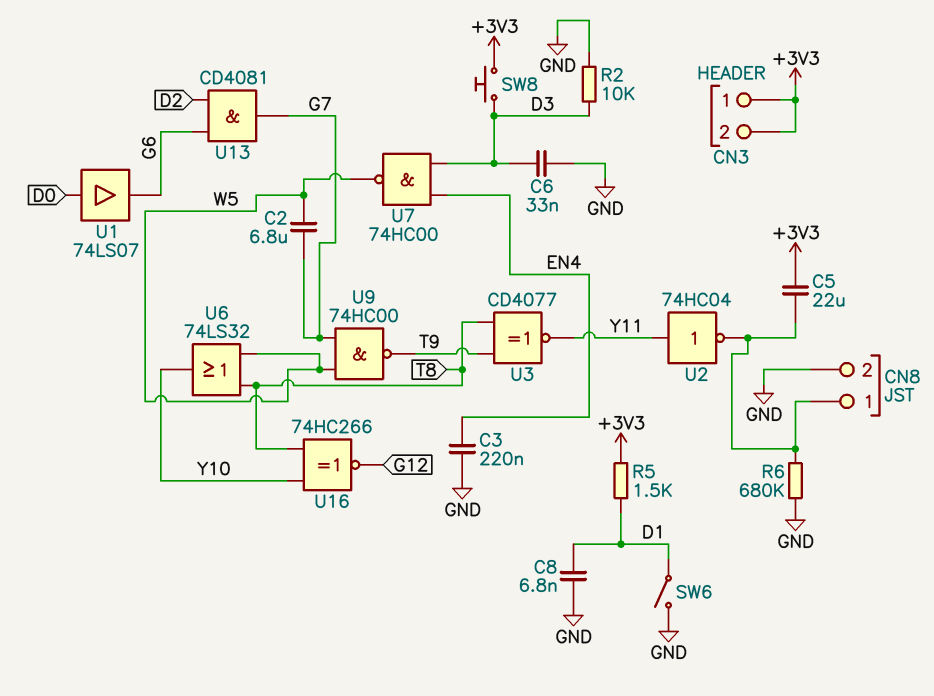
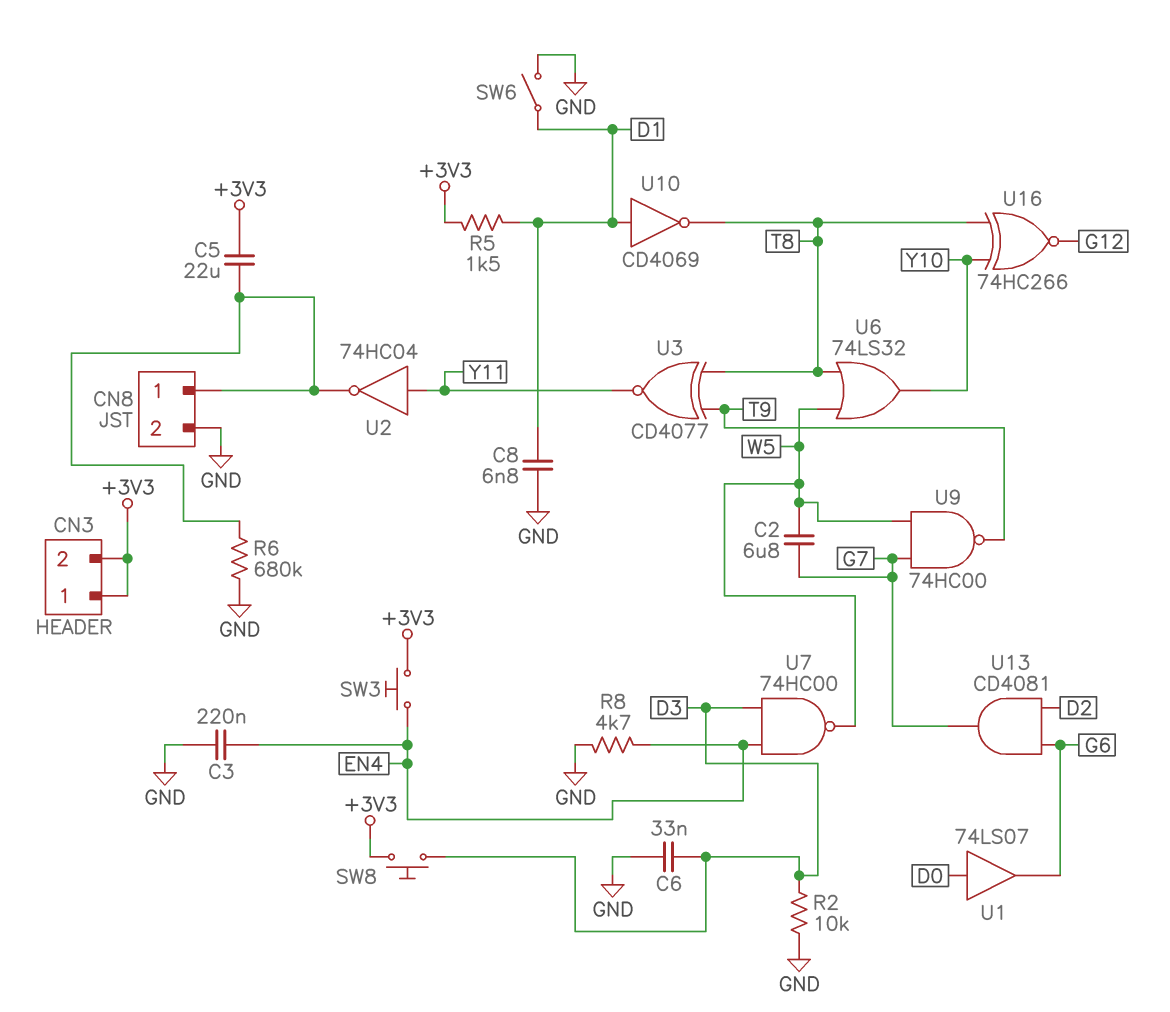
R8: none -> 4.7k (EN4, GND)
SW3: none -> button (+3V3, EN4)
U10: none -> NOT CD4069 (in D1, out T8)

